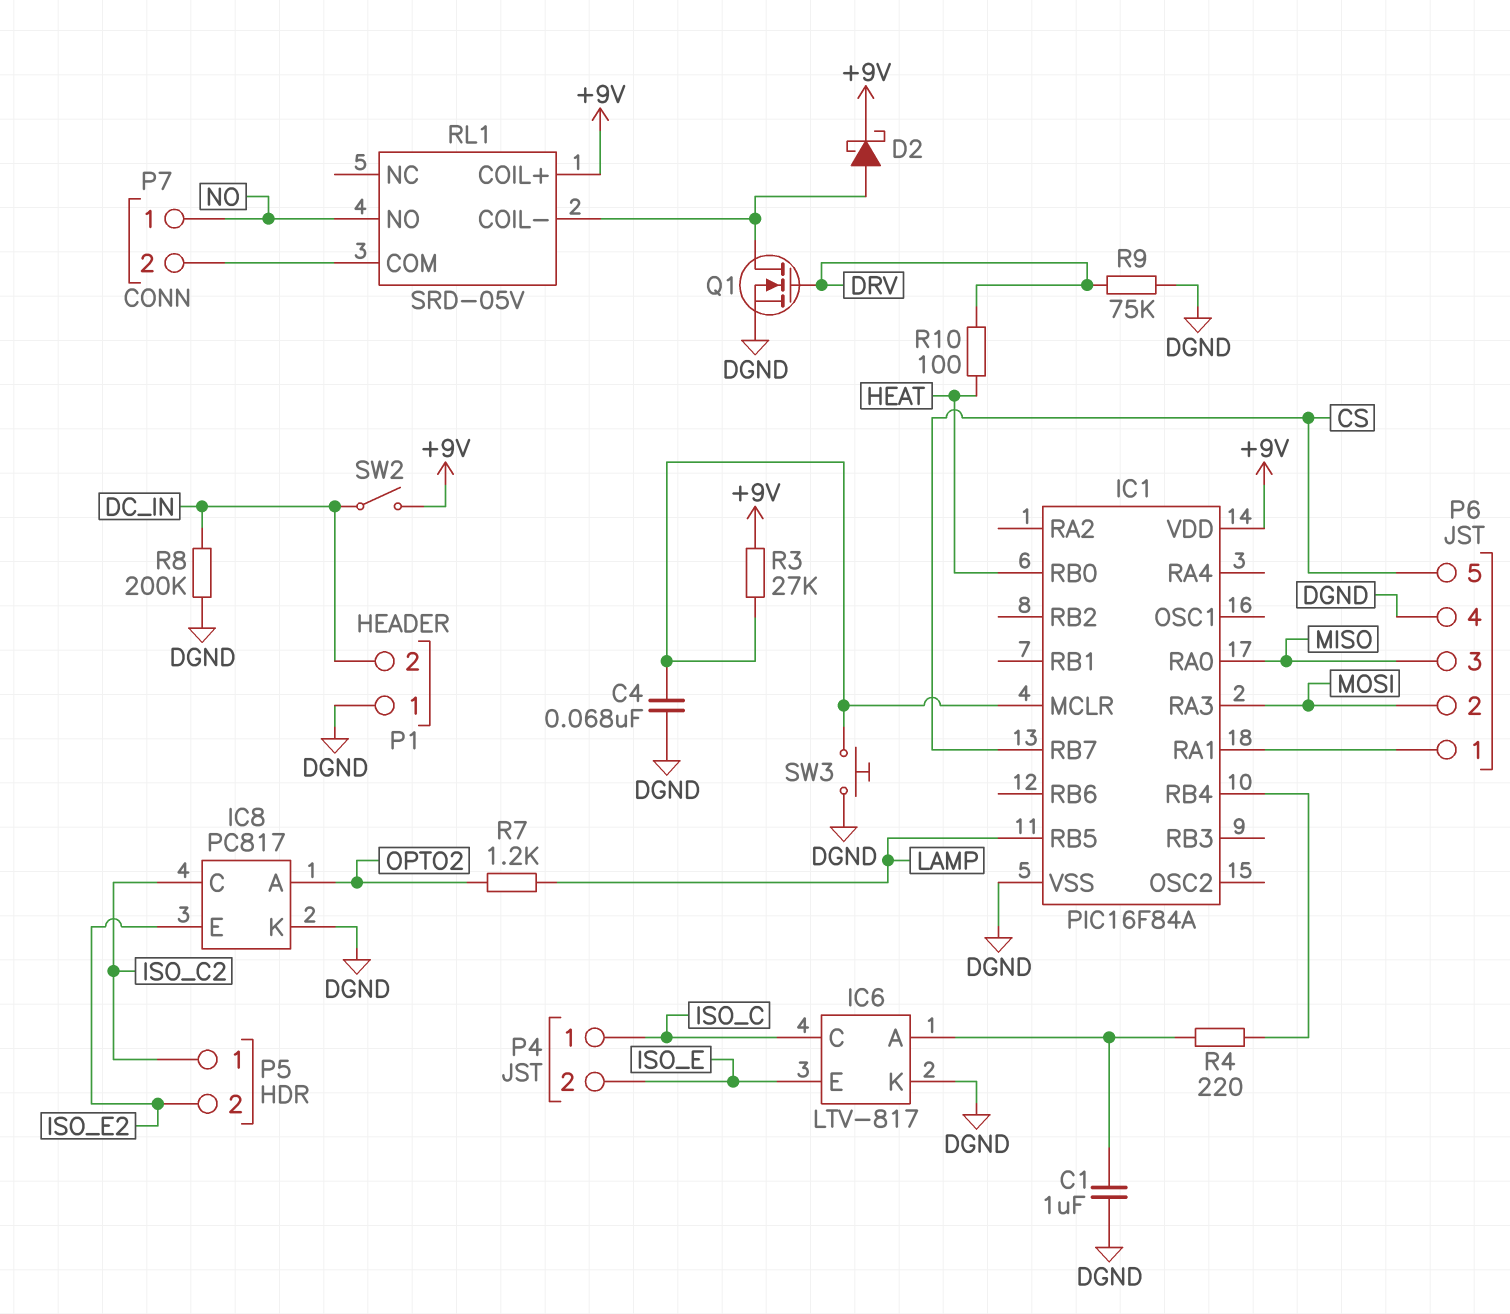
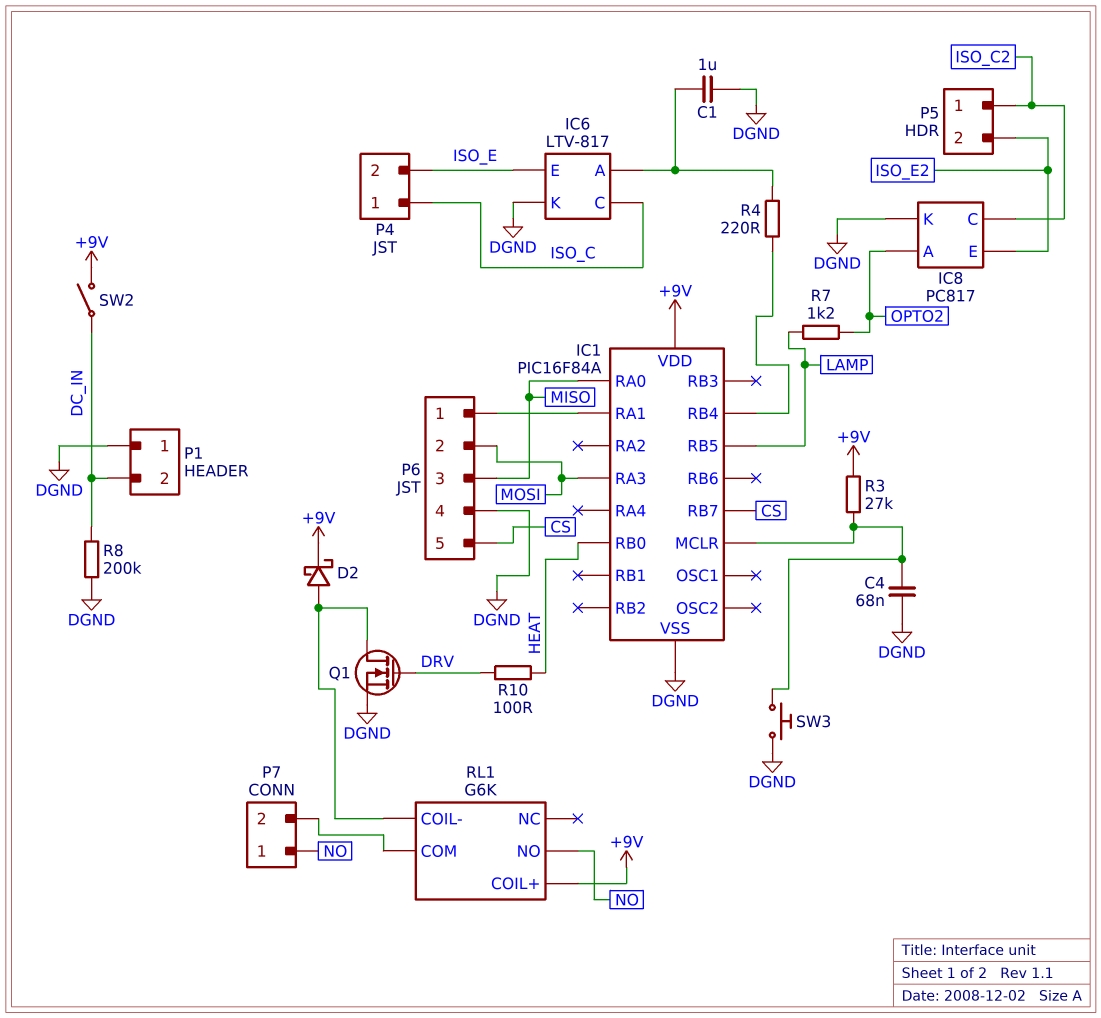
R9: 75k (DGND, DRV) -> none
RL1: SRD-05V -> G6K

